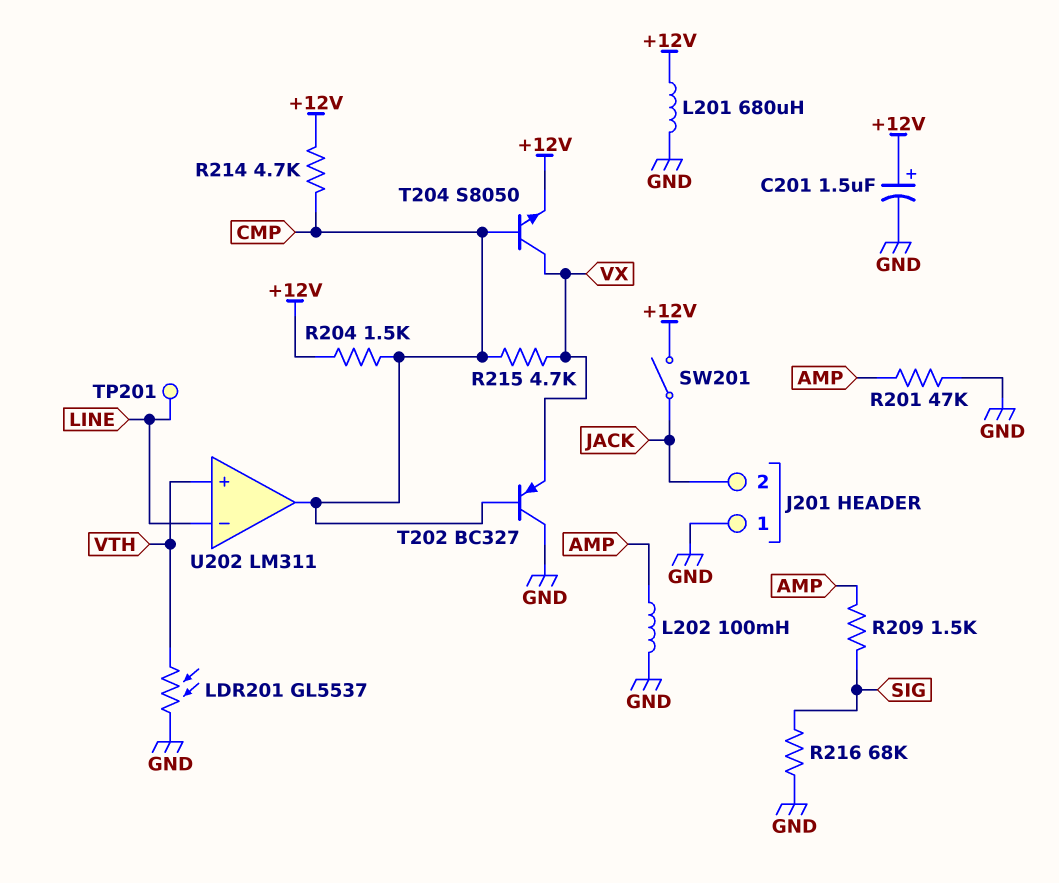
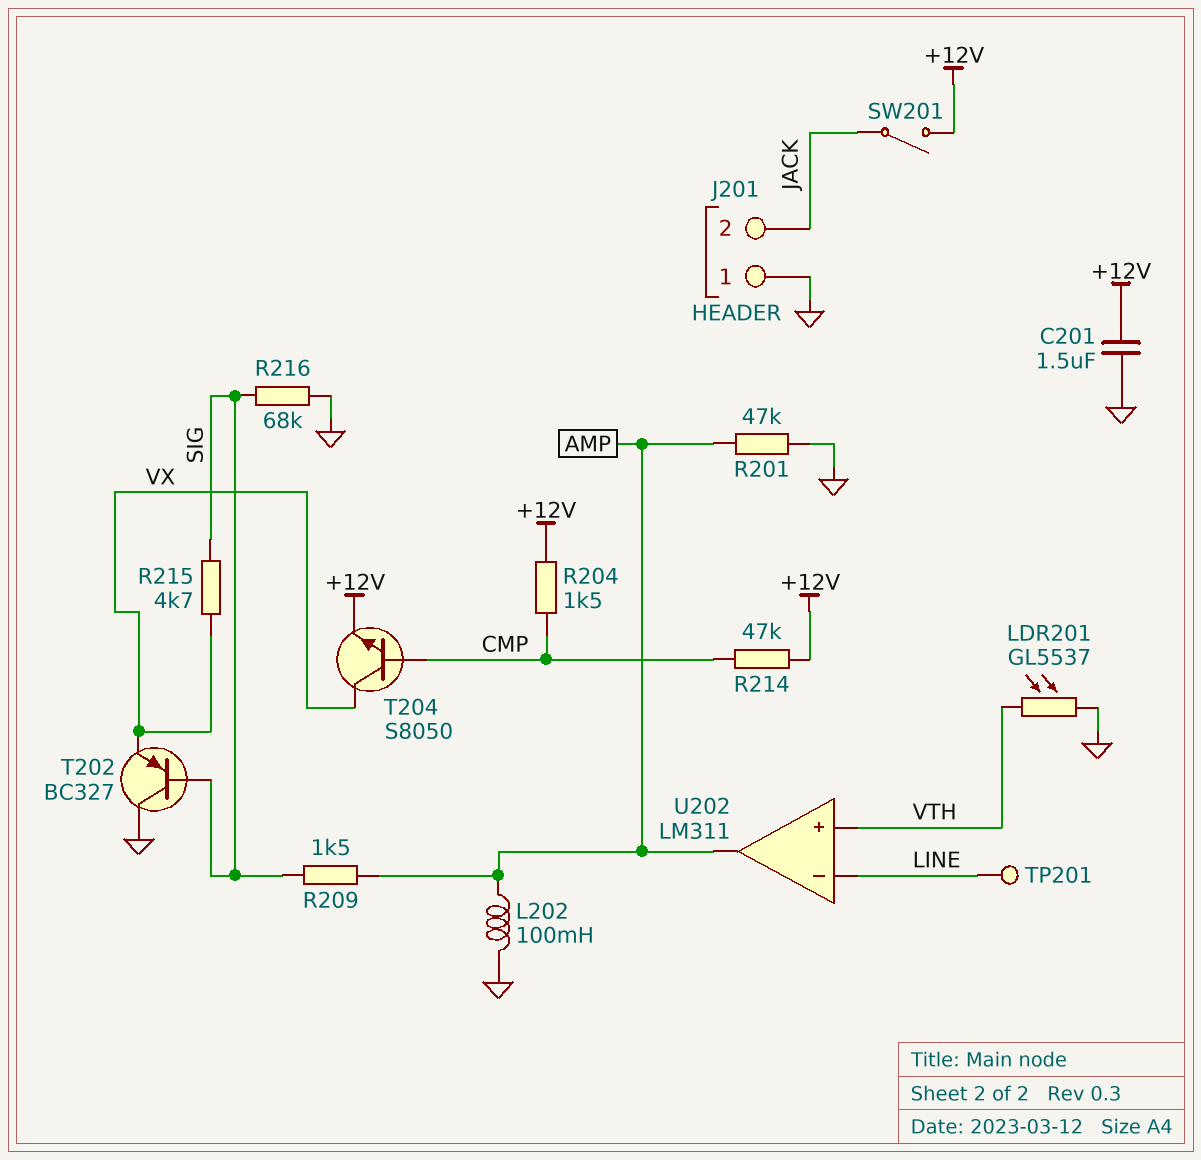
C201: 1.5uF (plus +12V, minus GND) -> 1.5uF (+12V, GND)
L201: 680uH (+12V, GND) -> none
R214: 4.7k (+12V, CMP) -> 47k (+12V, CMP)
R215: 4.7k (CMP, VX) -> 4.7k (SIG, VX)
T202: PNP BC327 (B CMP, C GND, E VX) -> PNP BC327 (B SIG, C GND, E VX)
U202 pin out: CMP -> AMP

